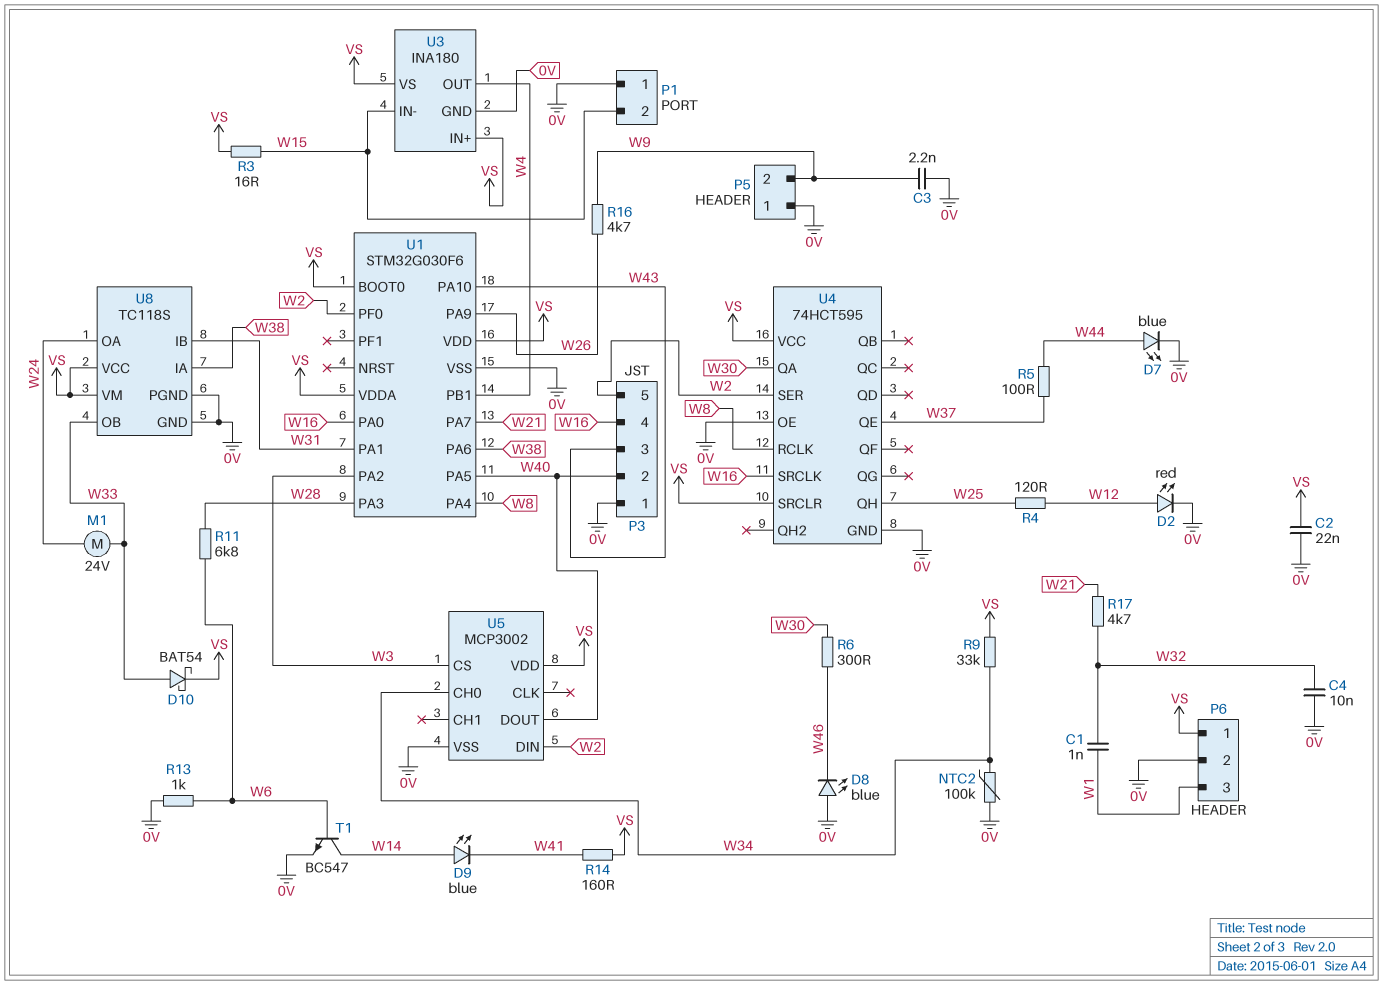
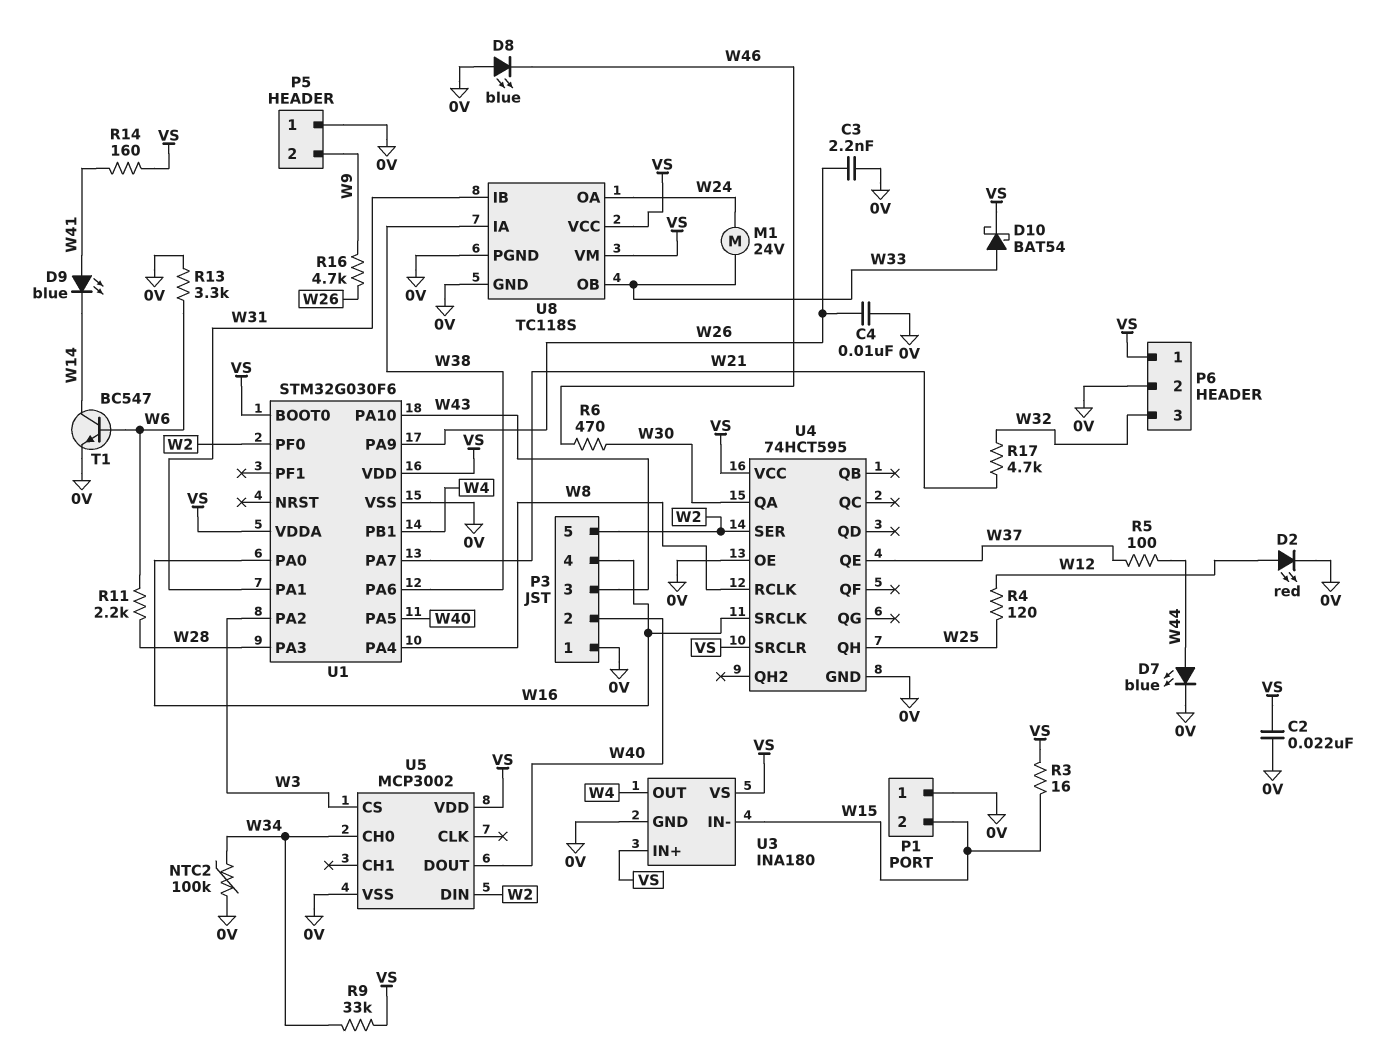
C1: 1nF (W1, W32) -> none
C3: 2.2nF (0V, W9) -> 2.2nF (0V, W26)
C4: 10nF (0V, W32) -> 10nF (0V, W26)
D9: LED blue (A W14, K W41) -> LED blue (A W41, K W14)
P6 pin 3: W1 -> W32
R6: 300 (W30, W46) -> 470 (W30, W46)
R11: 6.8k (W6, W28) -> 2.2k (W6, W28)
R13: 1k (0V, W6) -> 3.3k (0V, W6)

